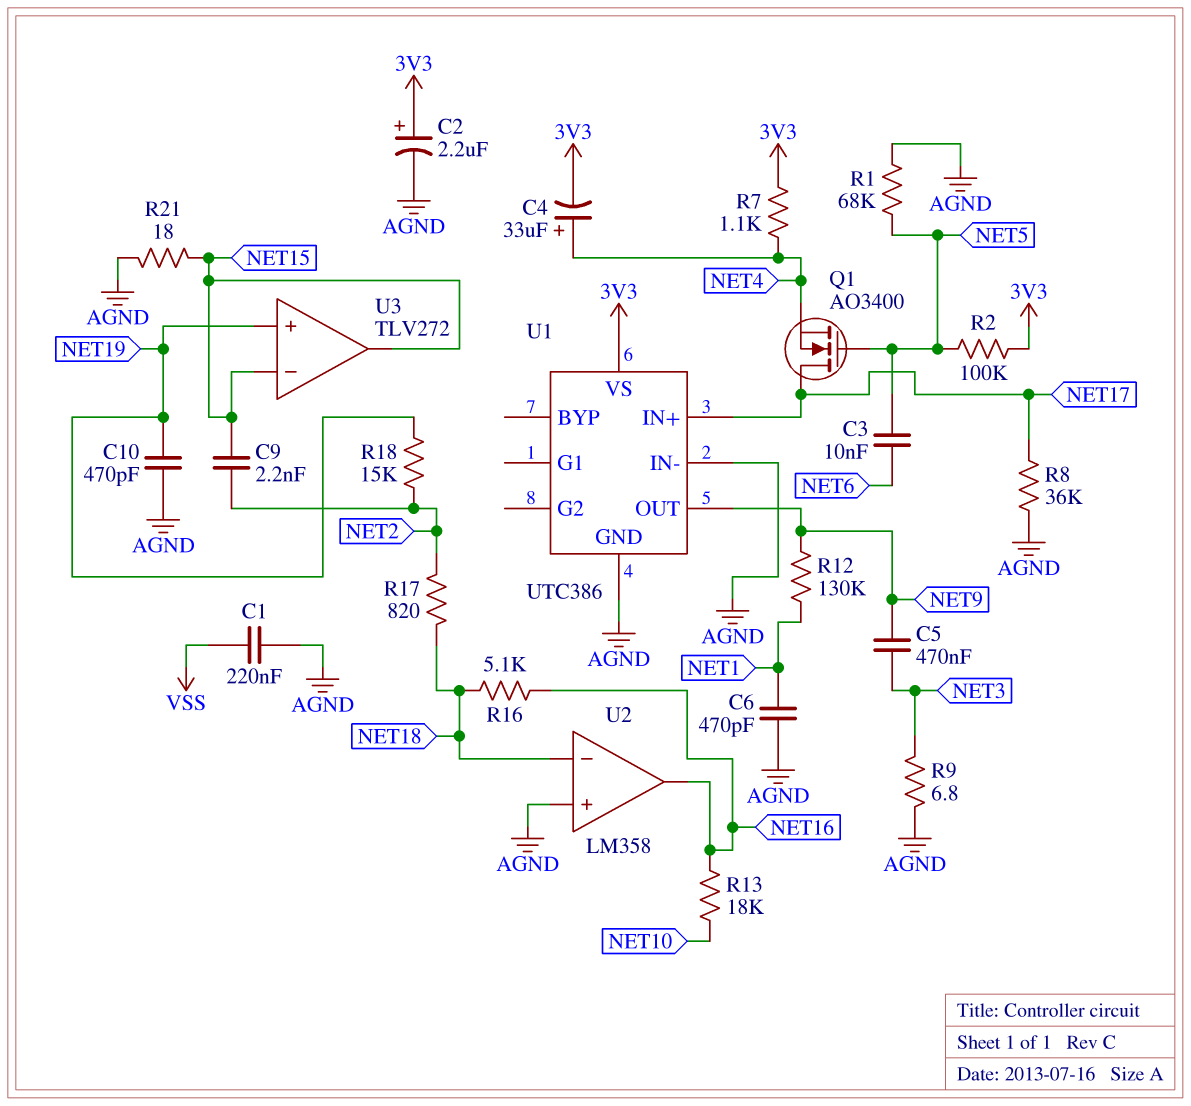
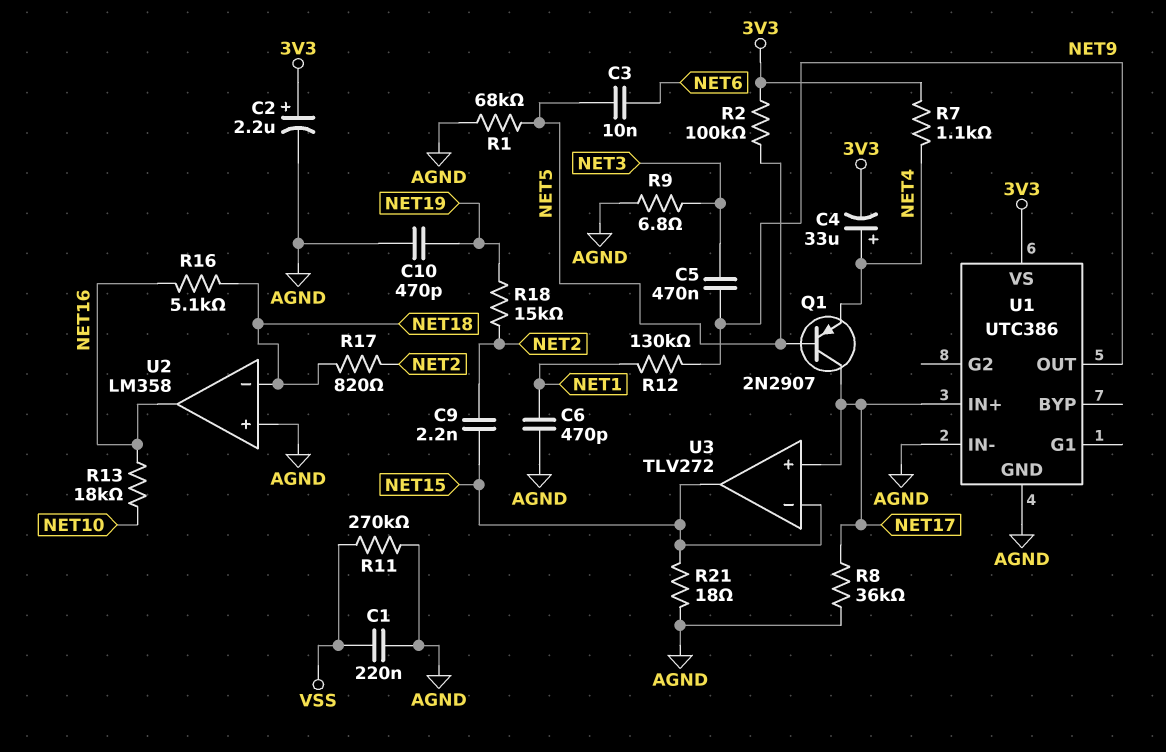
Q1: NMOS AO3400 (G NET5, D NET17, S NET4) -> PNP 2N2907 (B NET5, C NET17, E NET4)
R11: none -> 270k (AGND, VSS)
U3 pin in+: NET19 -> NET17

